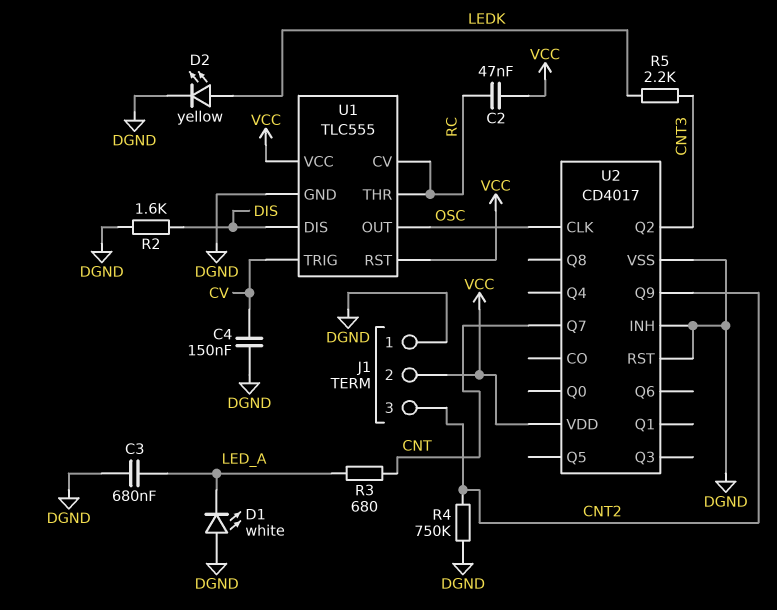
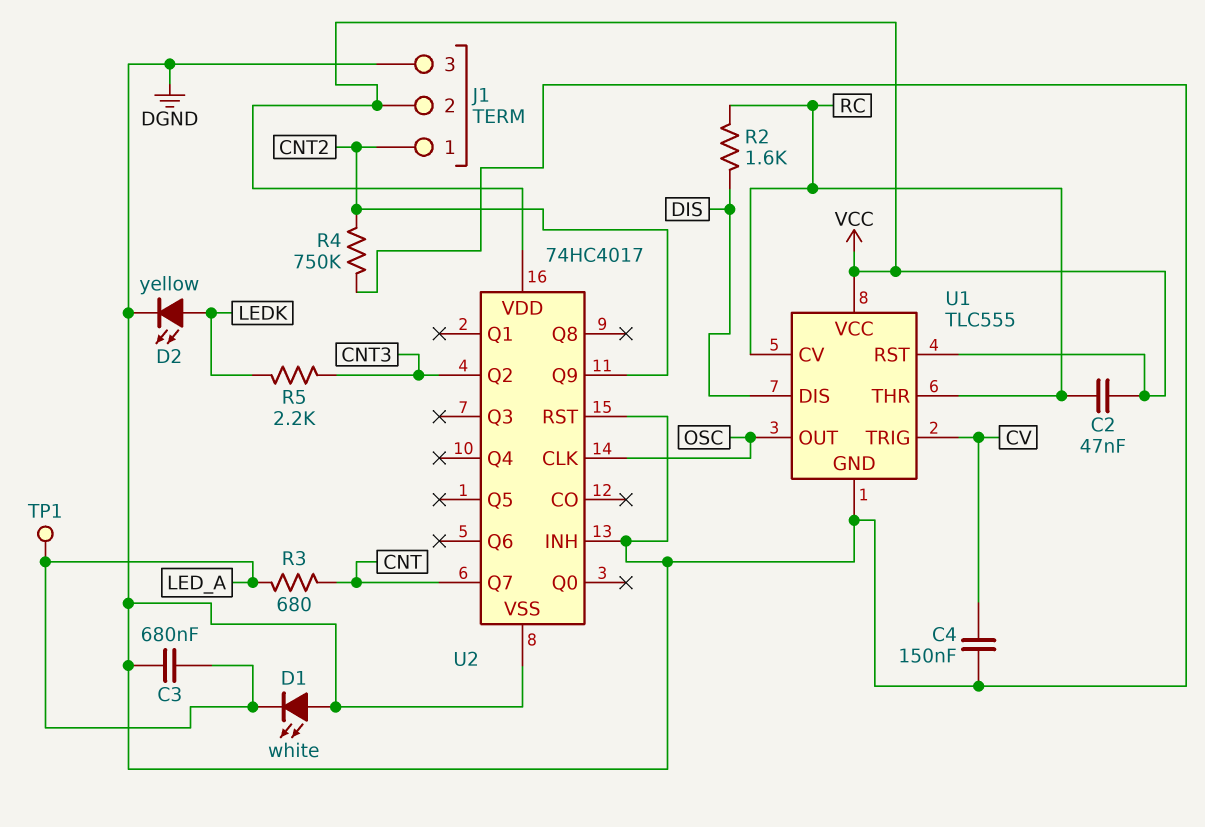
J1 pin 1: DGND -> CNT2
J1 pin 3: CNT2 -> DGND
R2: 1.6k (DGND, DIS) -> 1.6k (DIS, RC)
TP1: none -> test point (LED_A)
U2: CD4017 -> 74HC4017

